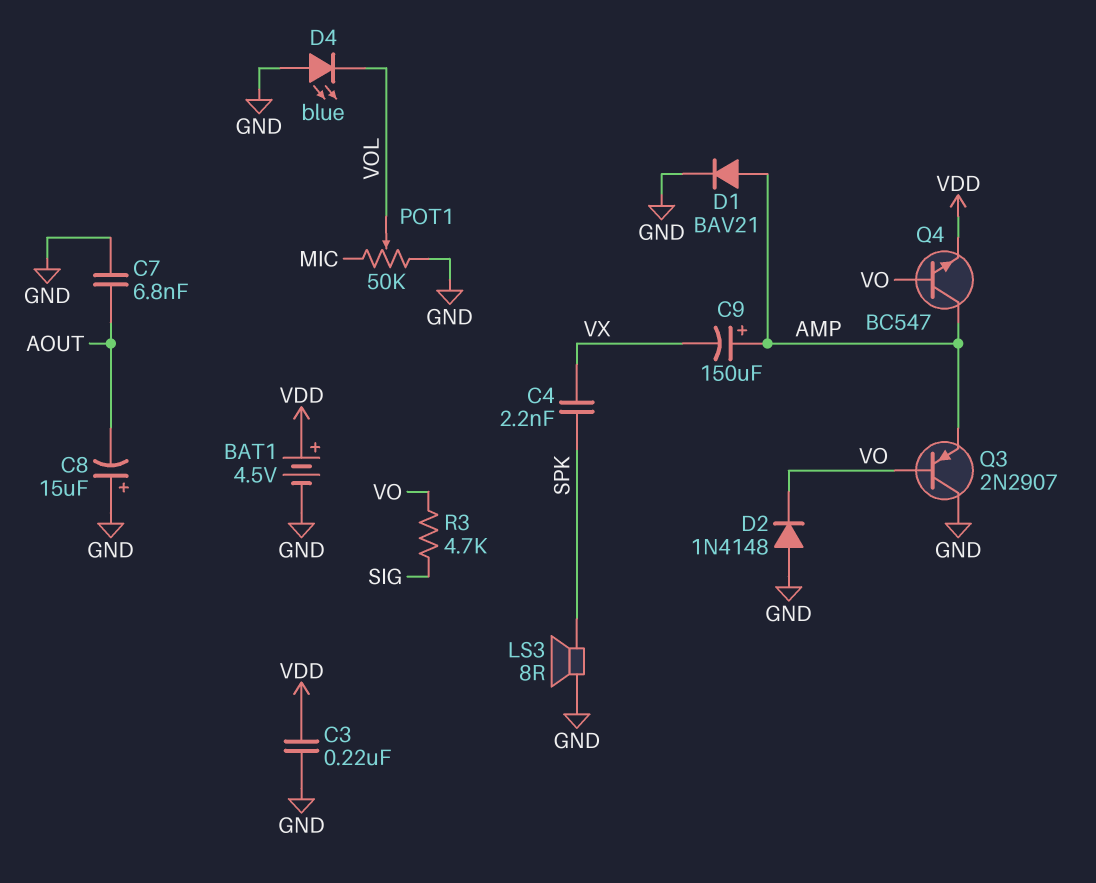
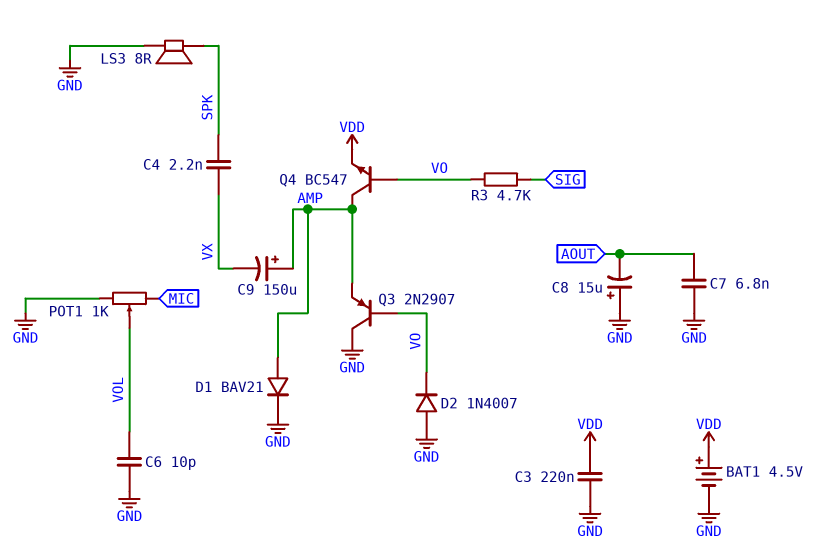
C6: none -> 10pF (GND, VOL)
D2: diode 1N4148 (A GND, K VO) -> diode 1N4007 (A GND, K VO)
D4: LED blue (A GND, K VOL) -> none
POT1: 50k (GND, MIC, wiper VOL) -> 1k (GND, MIC, wiper VOL)

